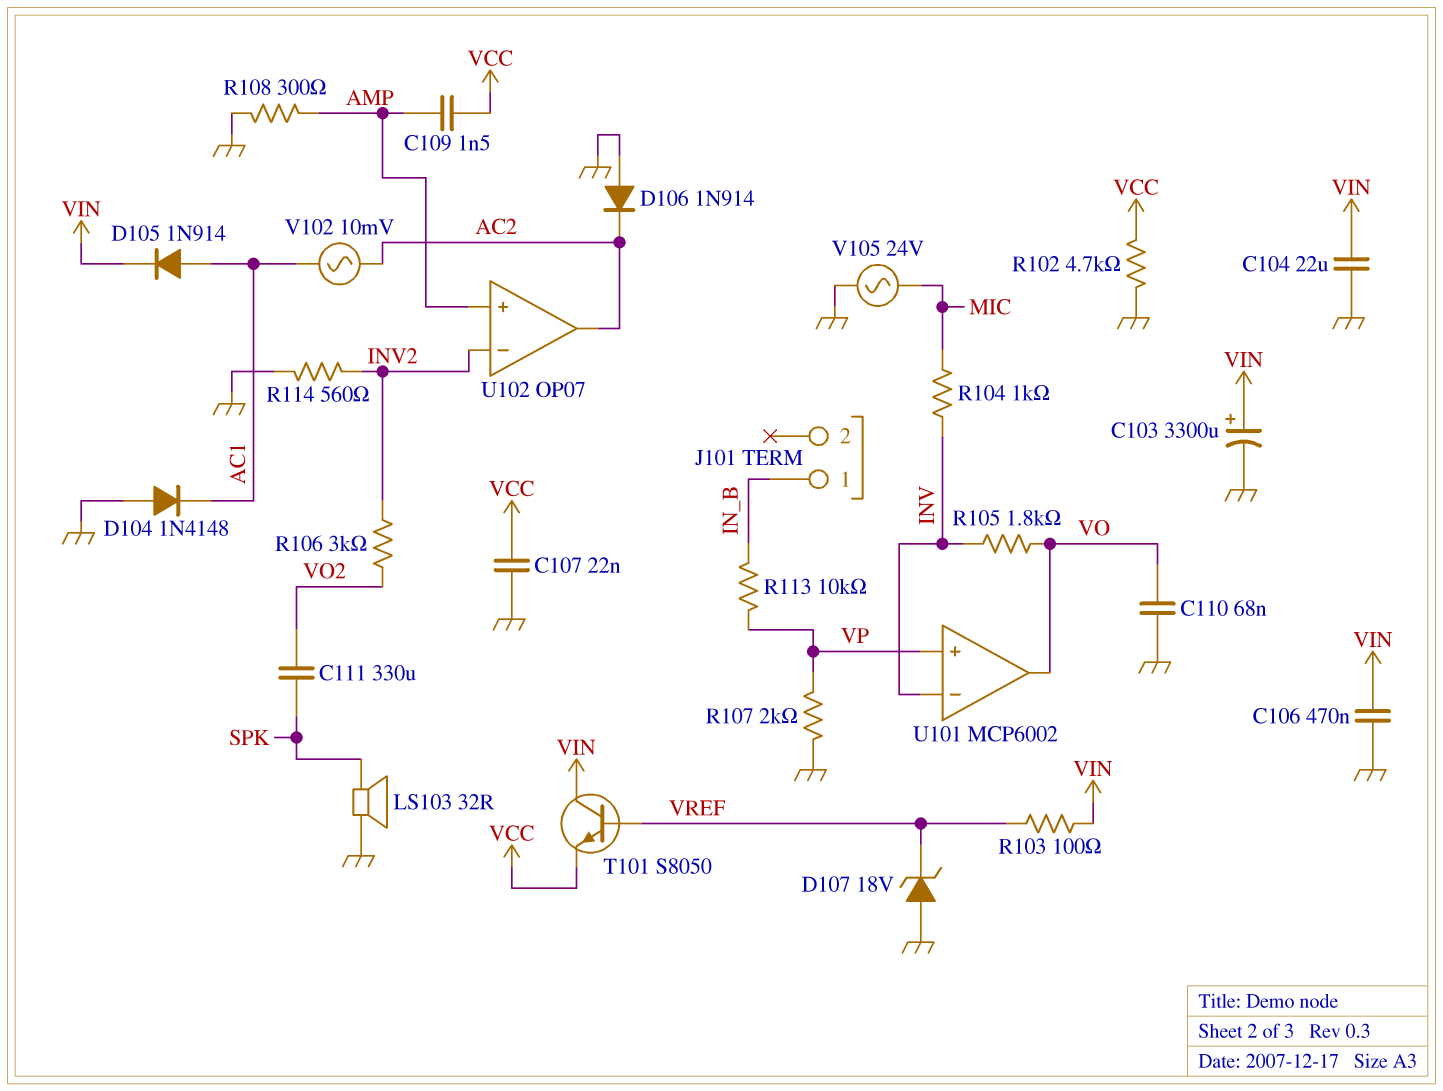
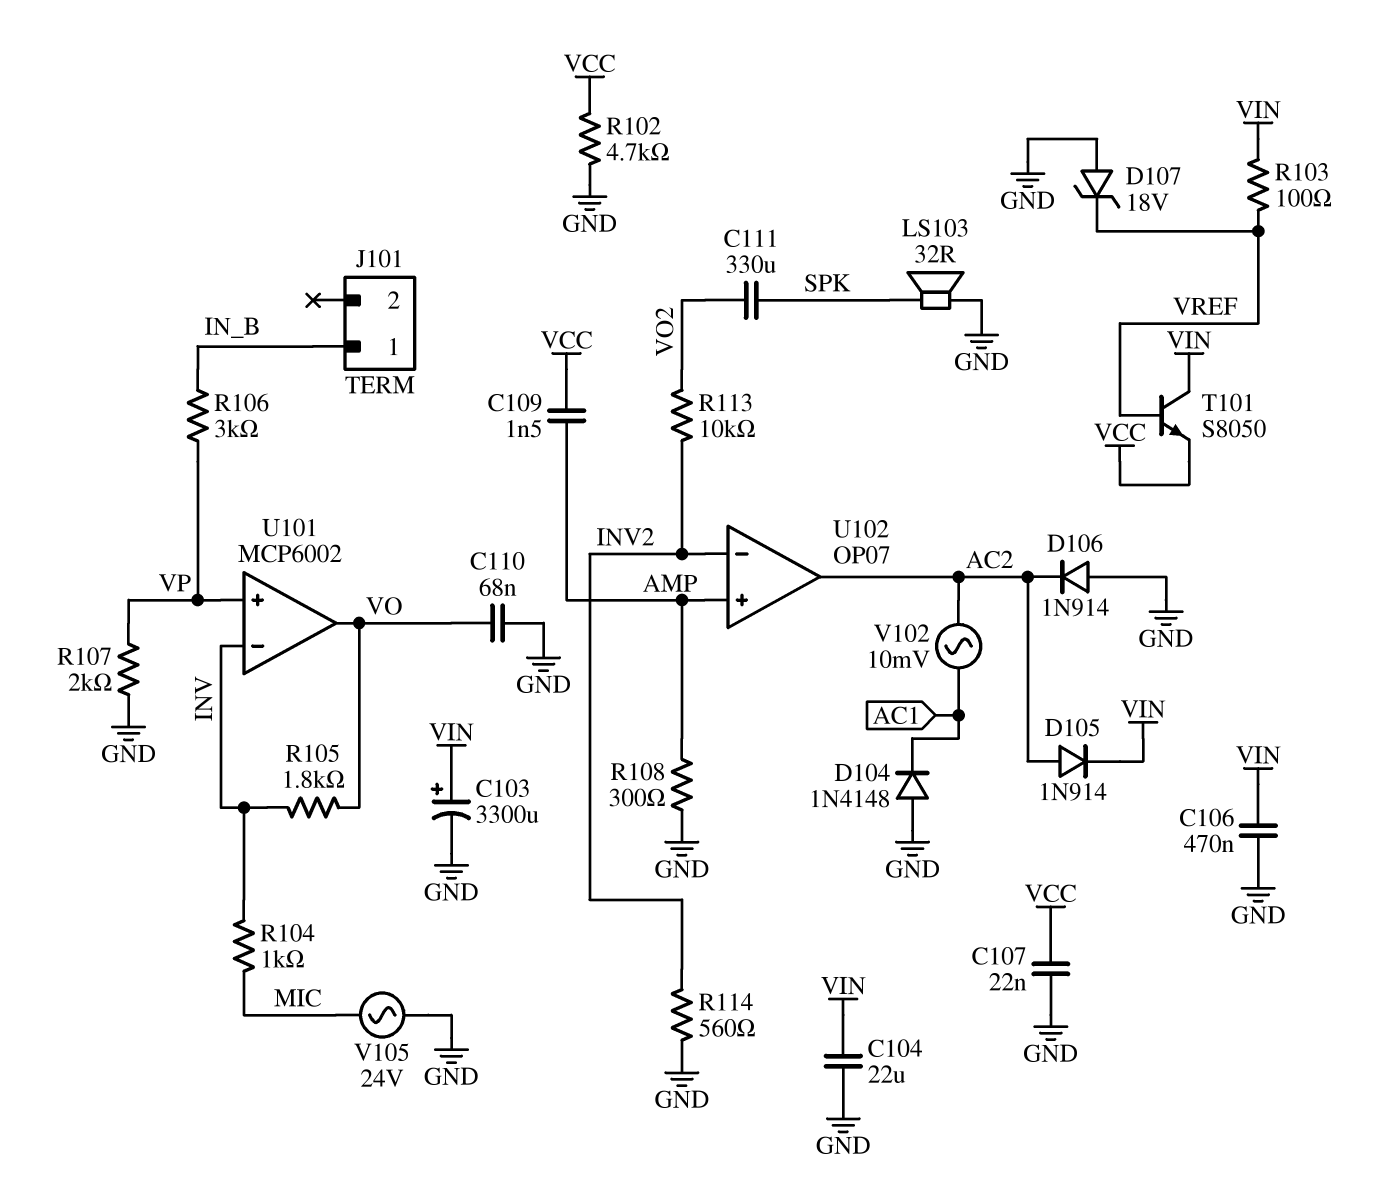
D105: diode 1N914 (A AC1, K VIN) -> diode 1N914 (A AC2, K VIN)
R106: 3k (INV2, VO2) -> 3k (IN_B, VP)
R113: 10k (IN_B, VP) -> 10k (INV2, VO2)

